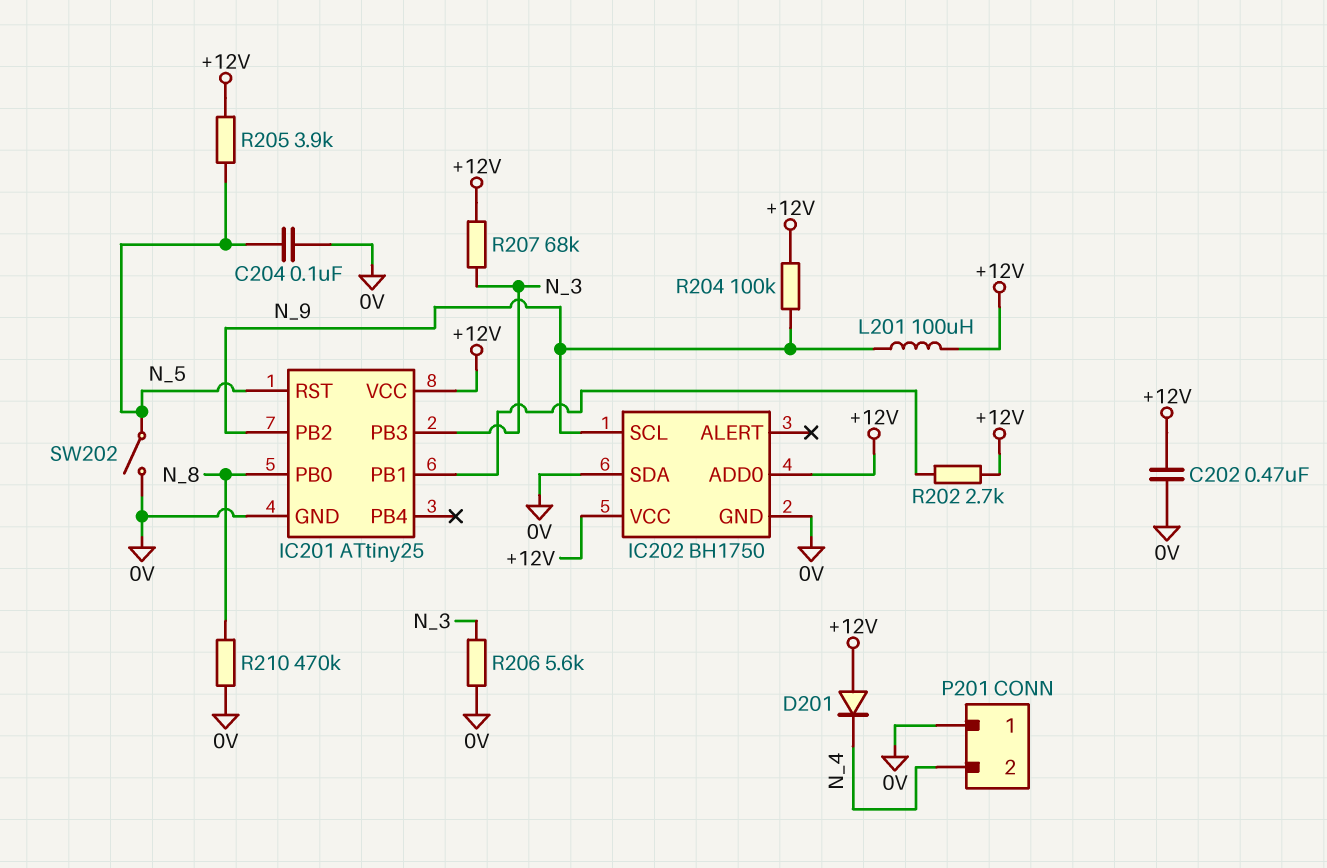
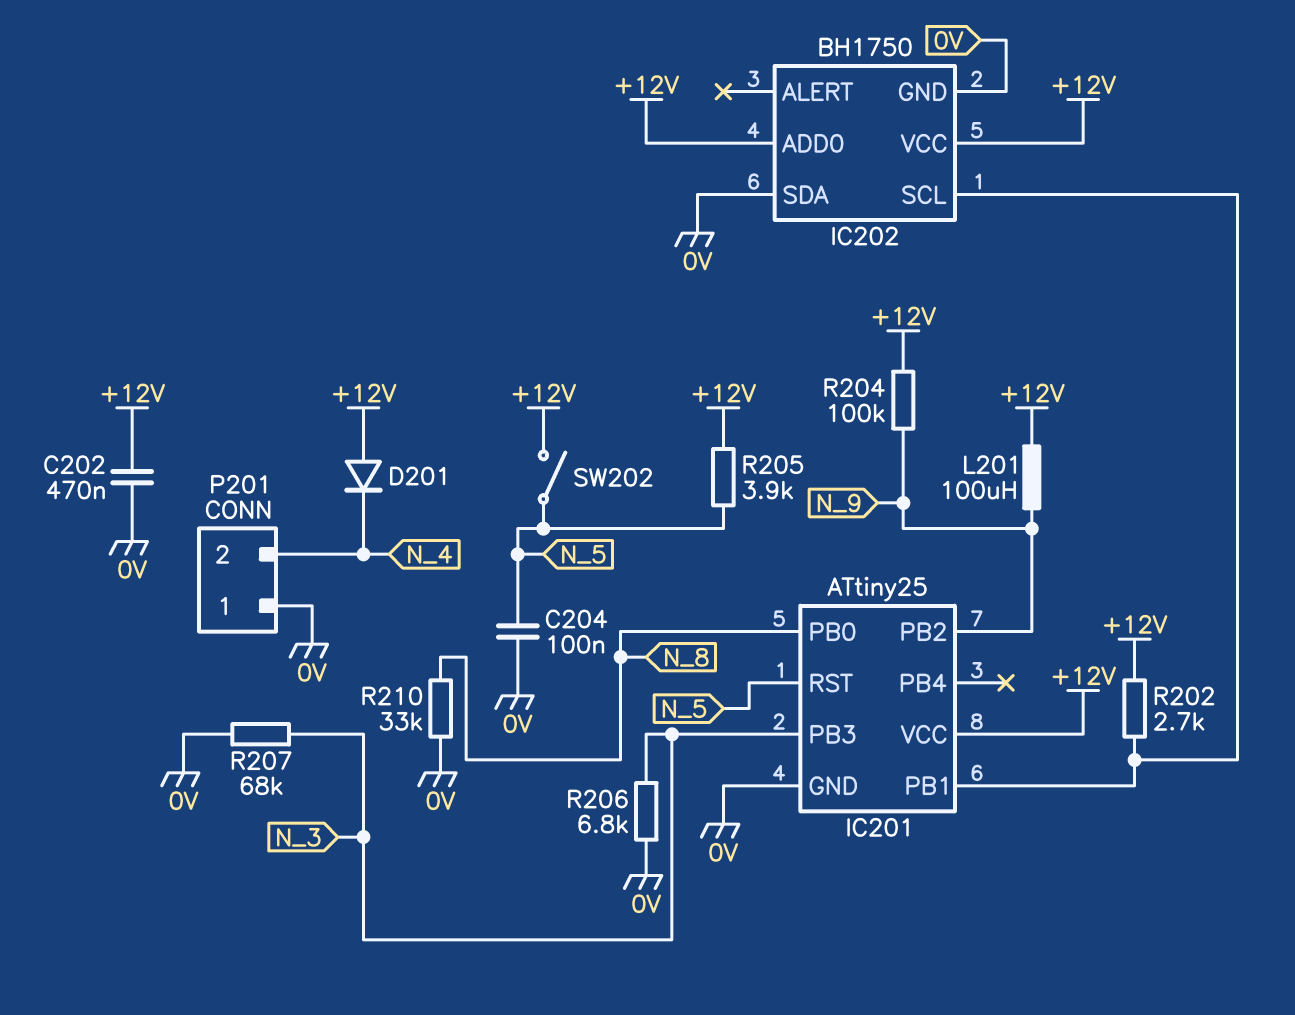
IC202 pin SCL: N_9 -> IC201/PB1
R206: 5.6k (0V, N_3) -> 6.8k (0V, N_3)
R207: 68k (+12V, N_3) -> 68k (0V, N_3)
R210: 470k (0V, N_8) -> 33k (0V, N_8)
SW202: switch (0V, N_5) -> switch (+12V, N_5)

